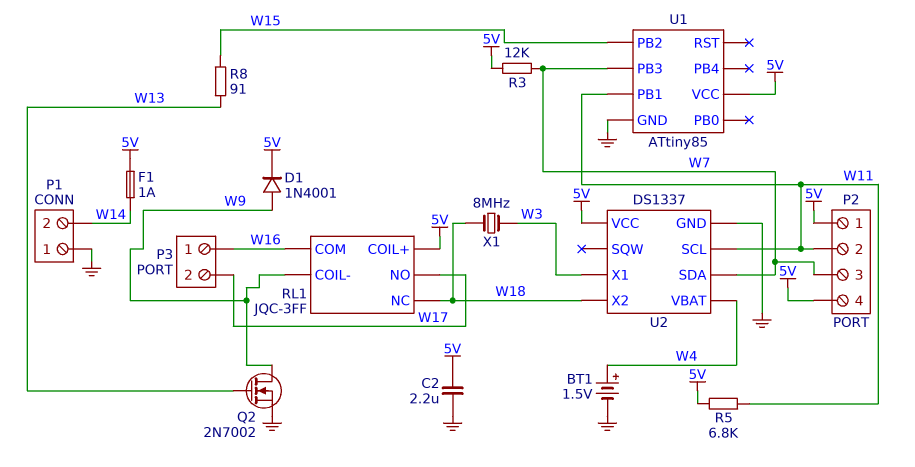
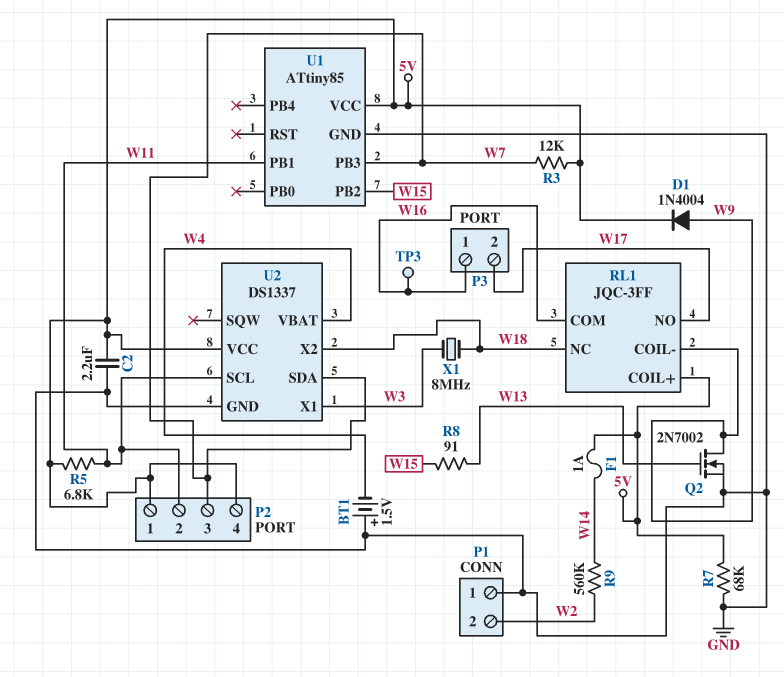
BT1: 1.5V (plus W4, minus GND) -> 1.5V (plus GND, minus W4)
D1: diode 1N4001 (A W9, K 5V) -> diode 1N4004 (A W9, K 5V)
P1 pin 2: W14 -> W2
R7: none -> 68k (5V, GND)
R9: none -> 560k (W2, W14)
TP3: none -> test point (W16)

